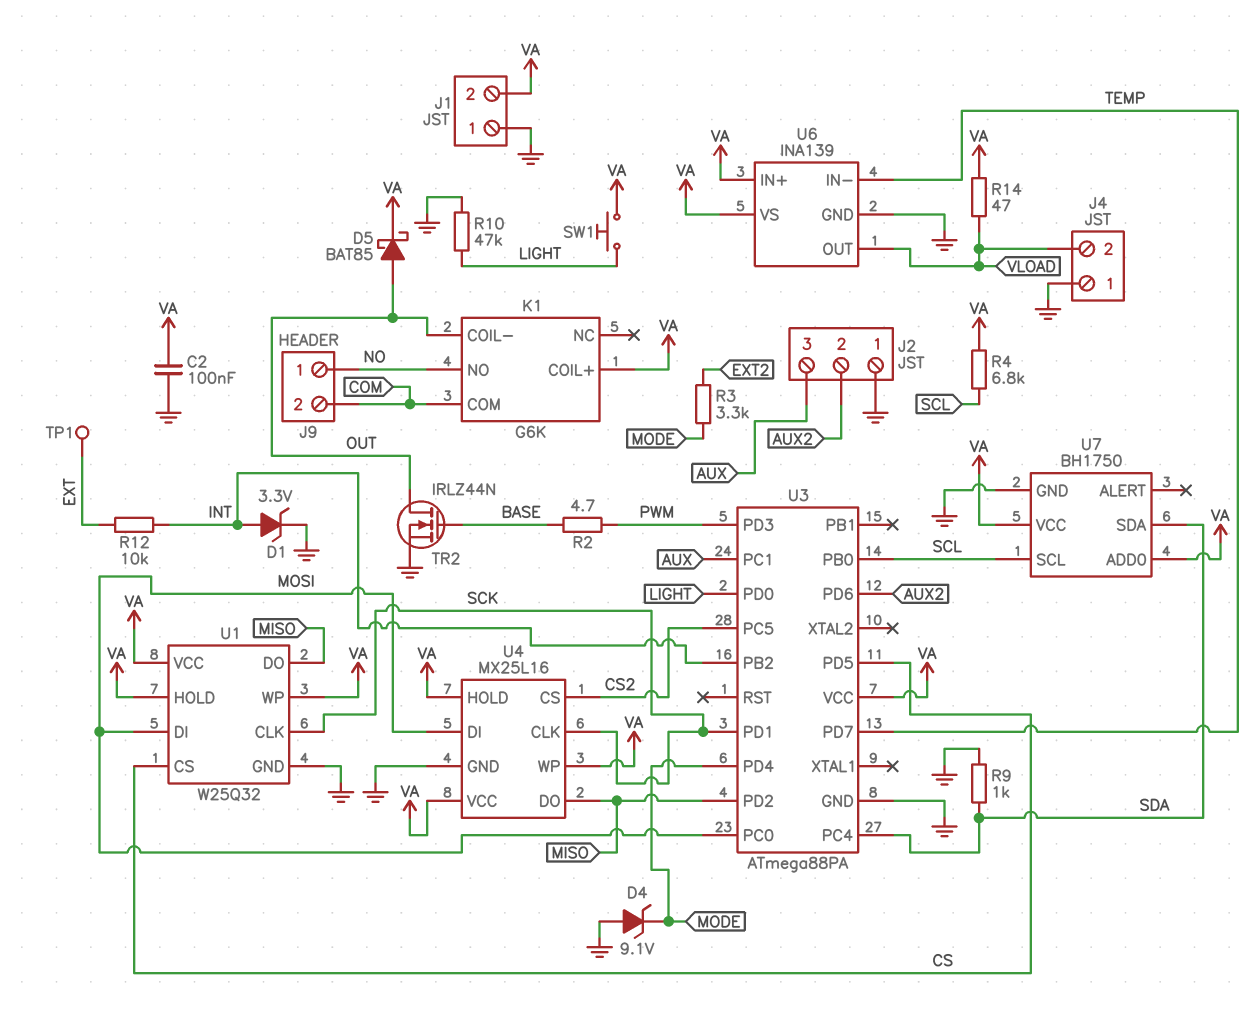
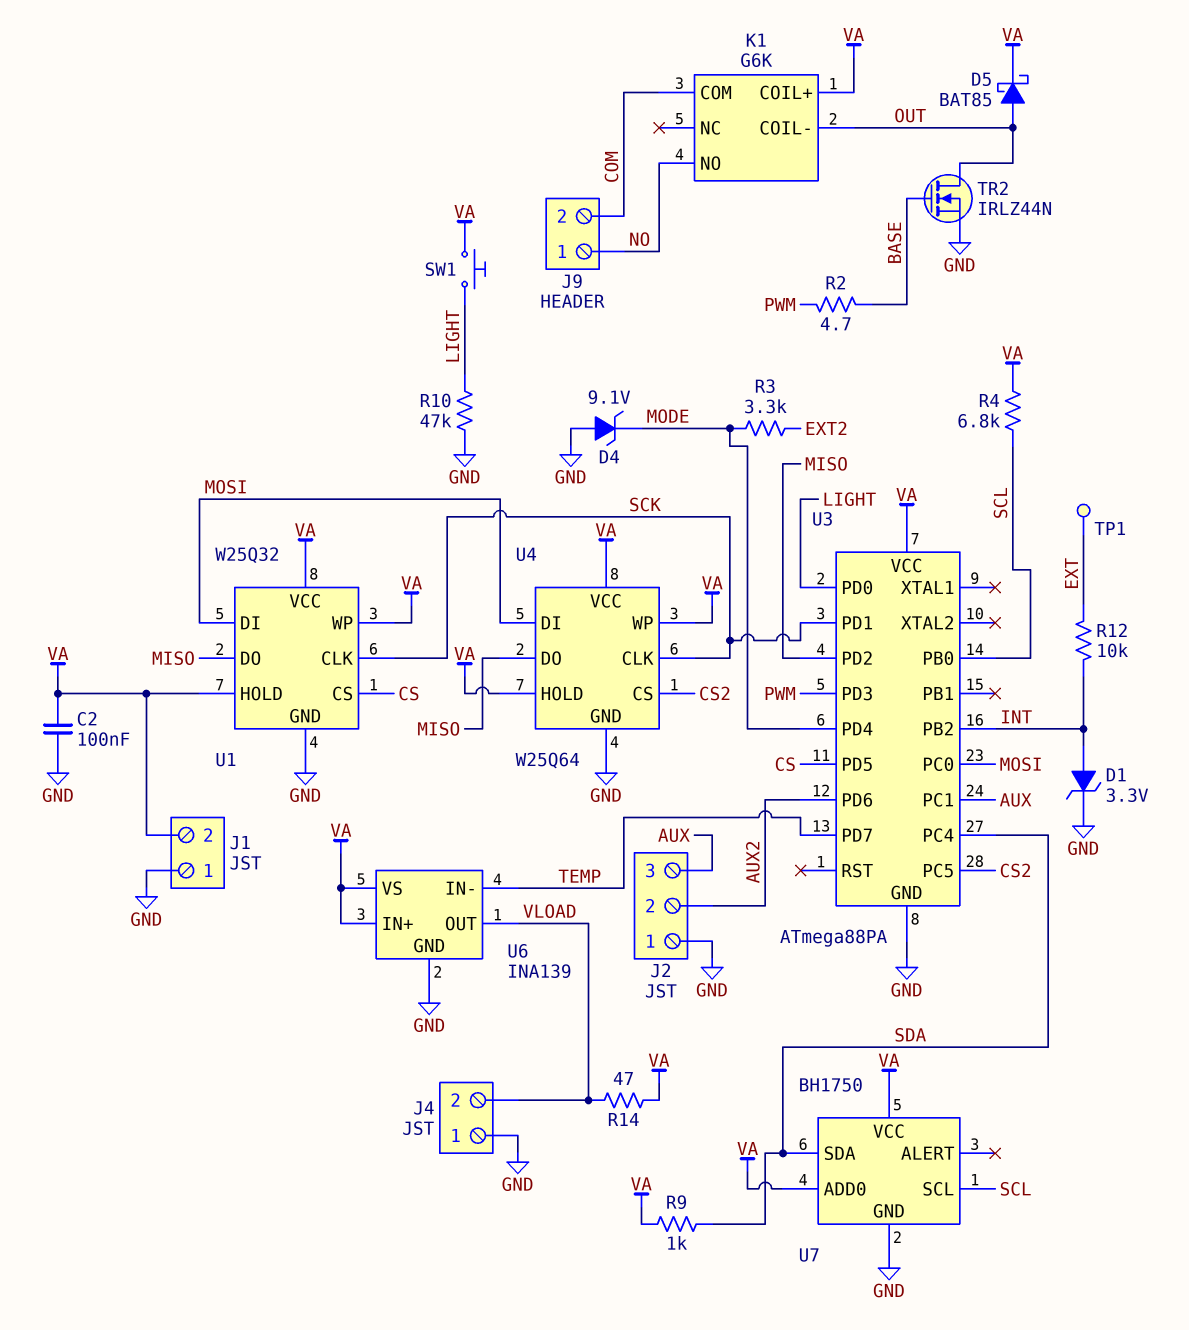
R9: 1k (GND, SDA) -> 1k (SDA, VA)
U4: MX25L16 -> W25Q64

